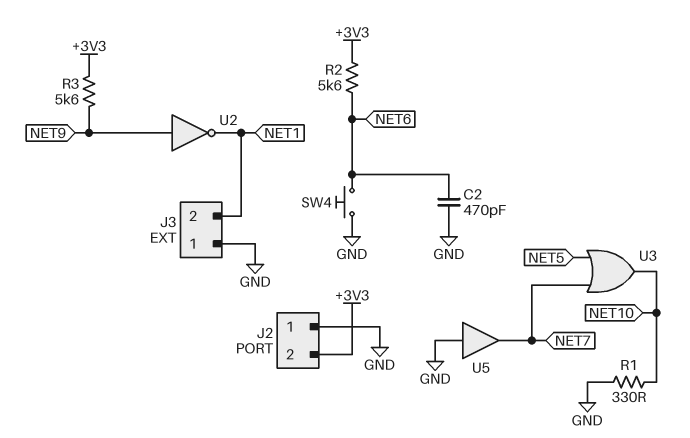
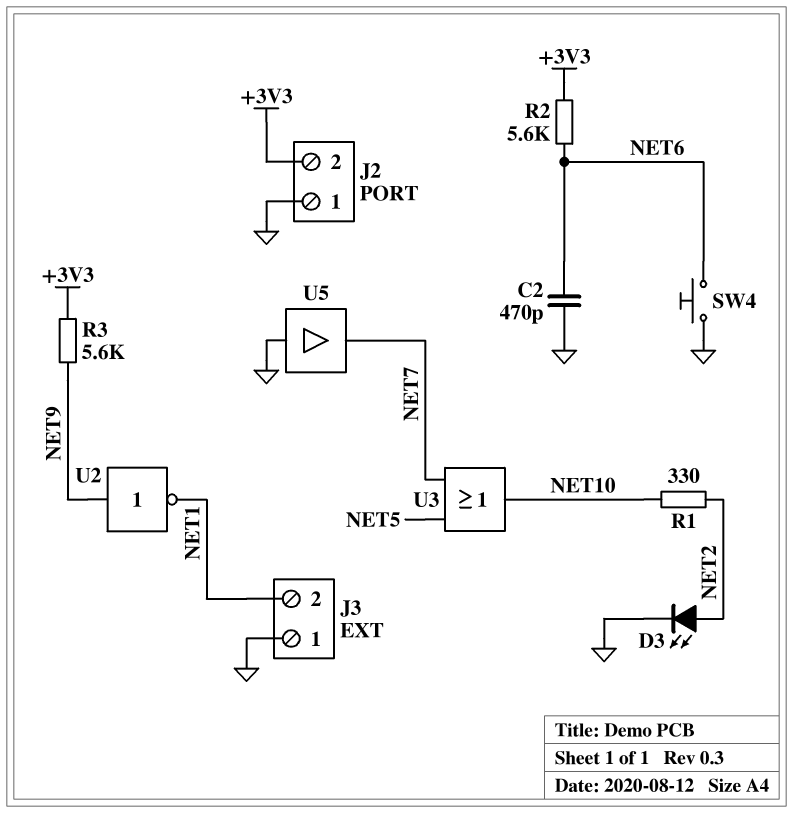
D3: none -> LED (A NET2, K GND)
R1: 330 (GND, NET10) -> 330 (NET2, NET10)

